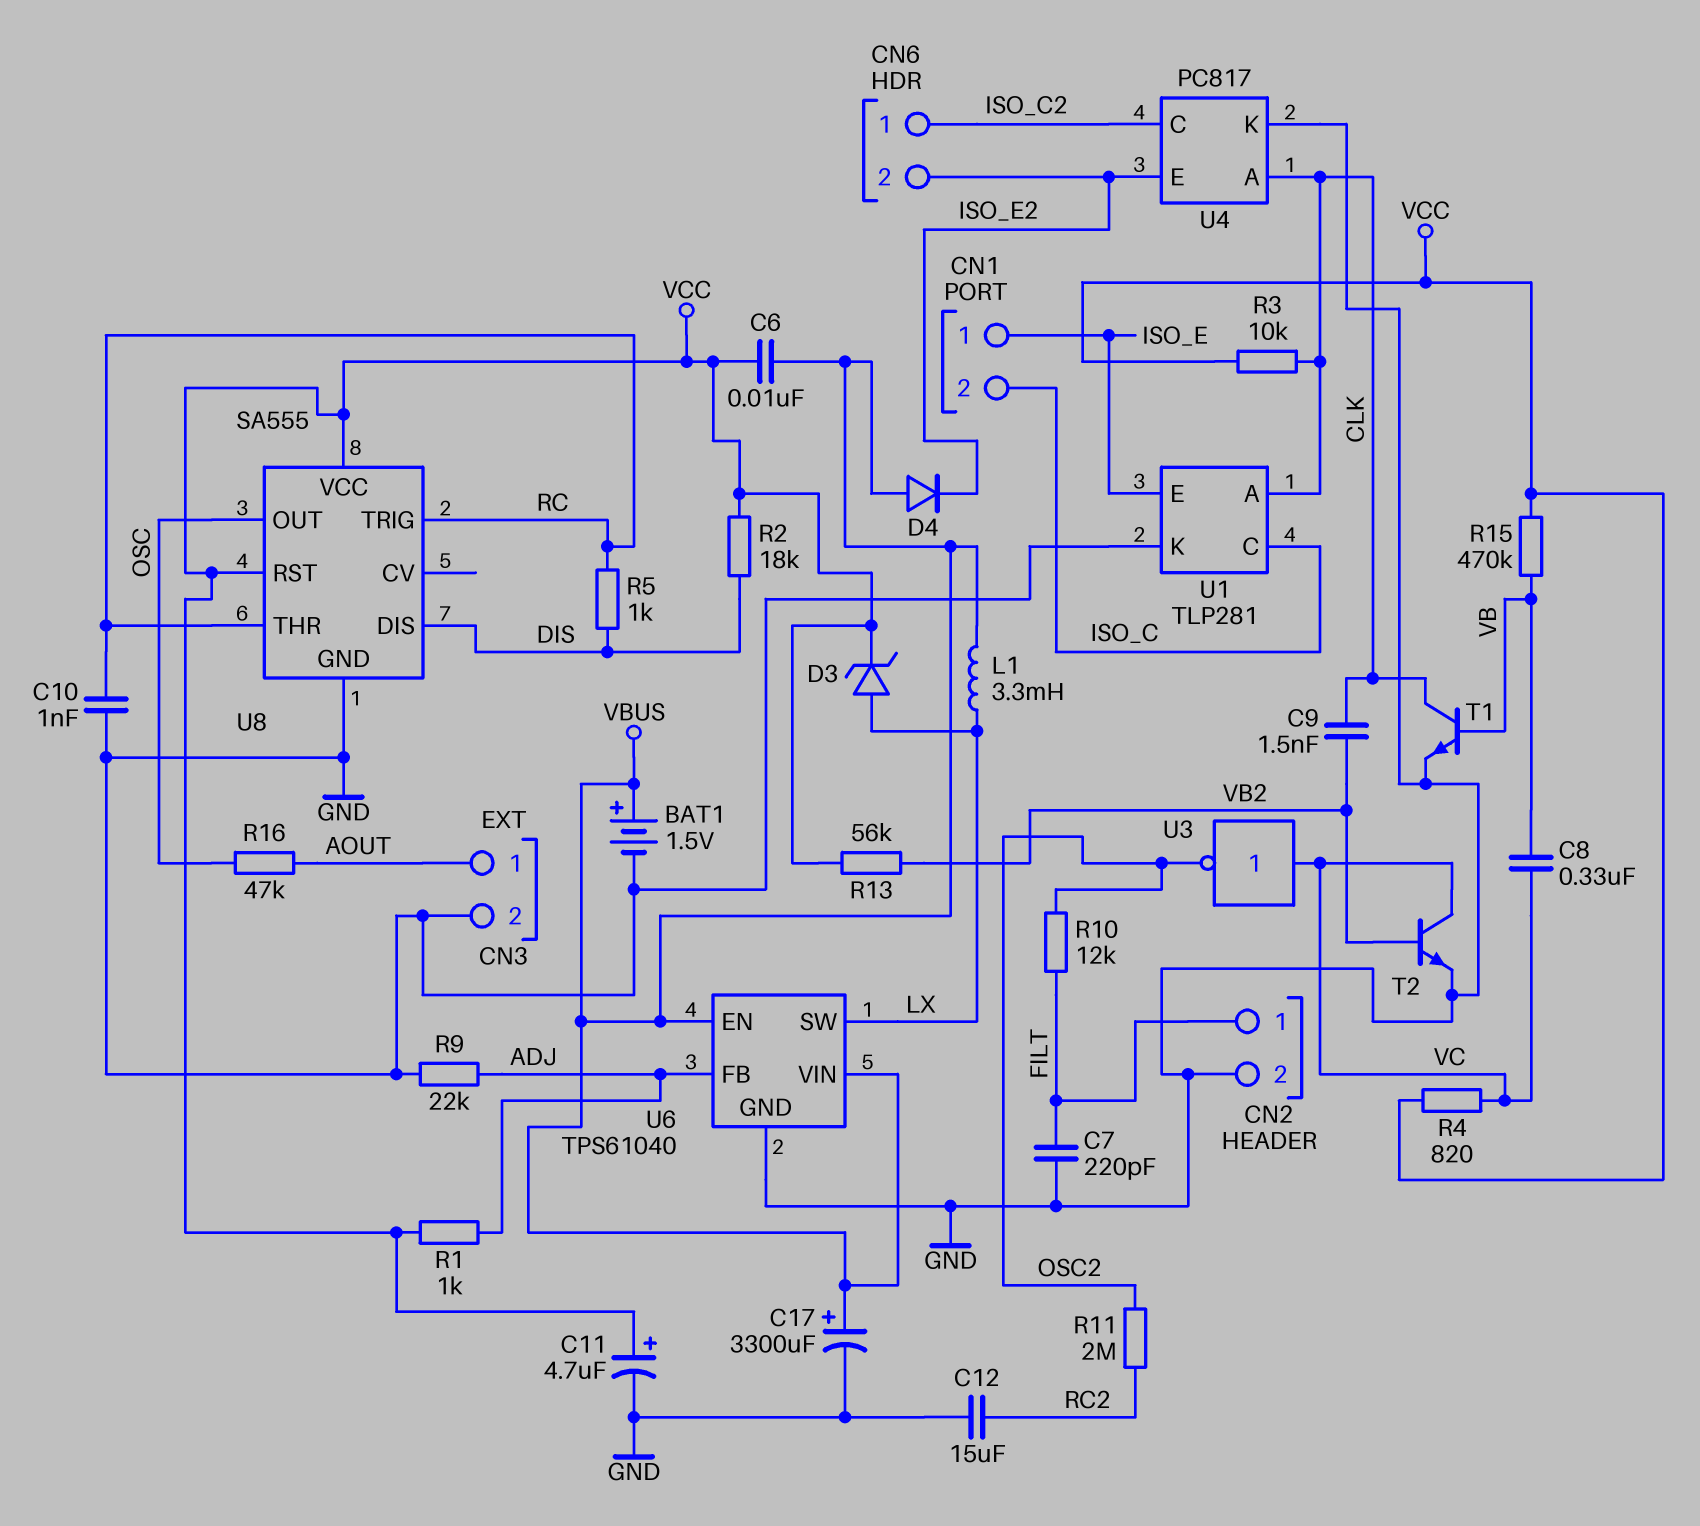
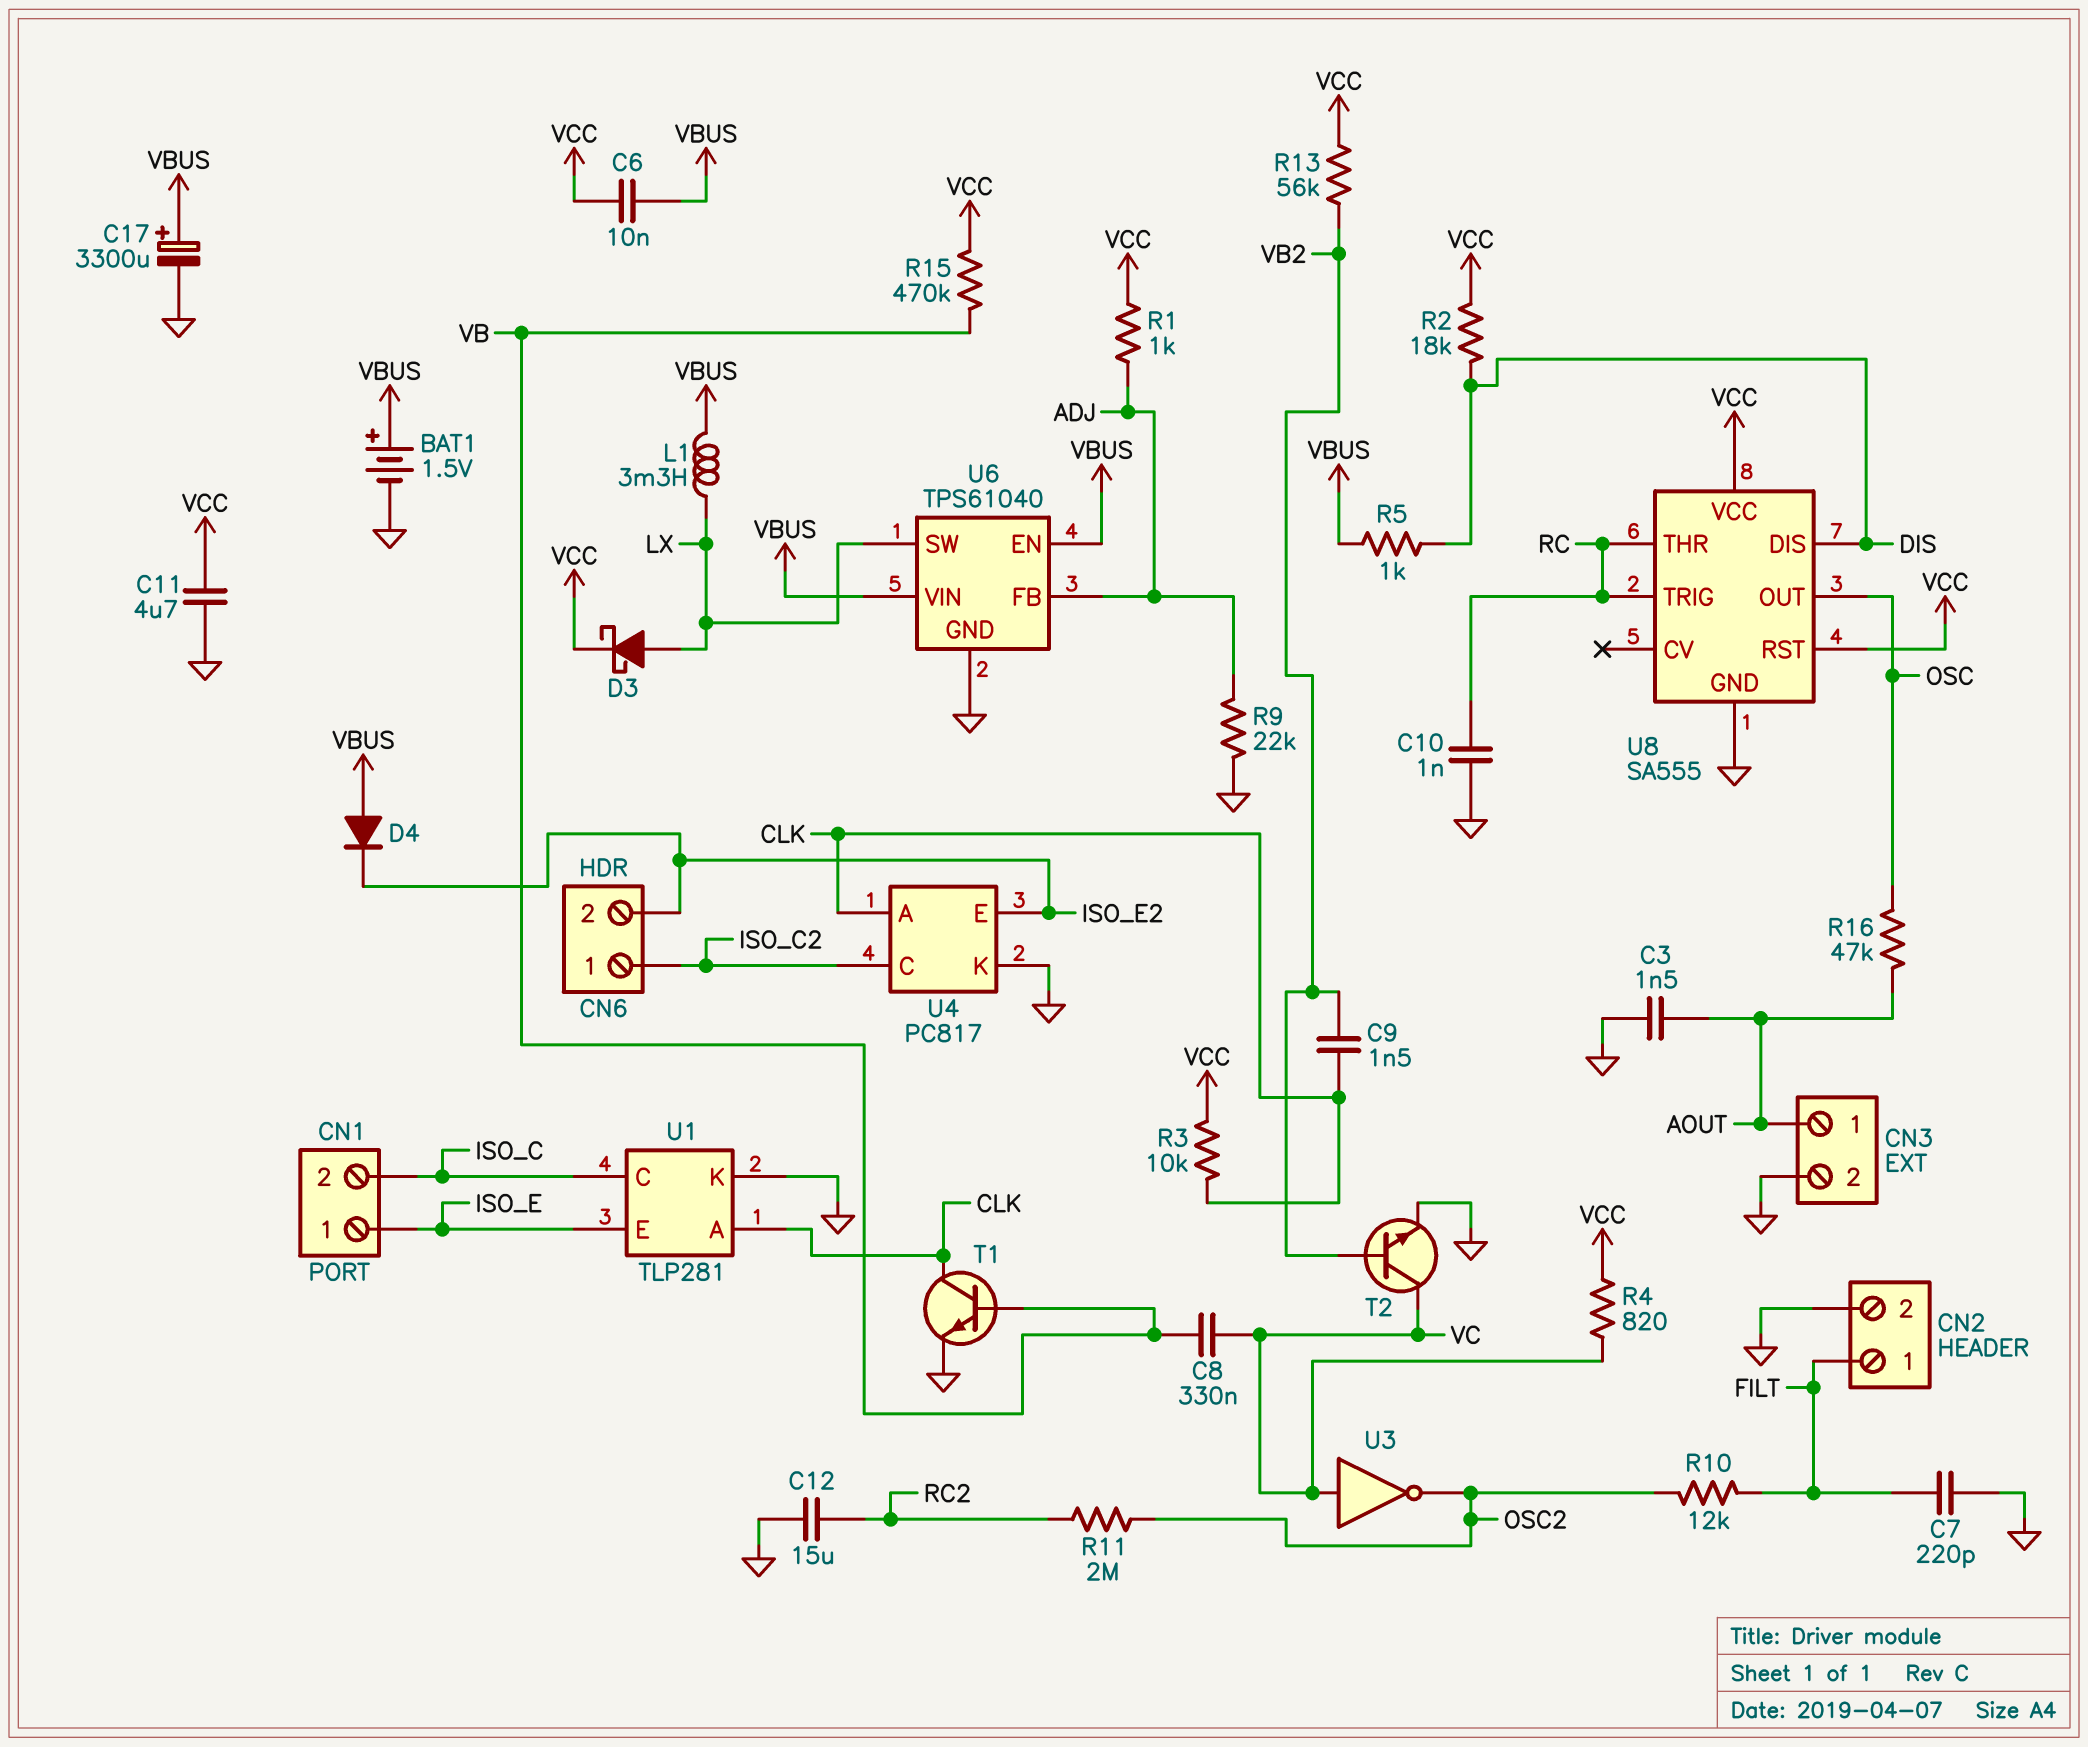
C3: none -> 1.5nF (AOUT, GND)
C11: 4.7uF (plus VCC, minus GND) -> 4.7uF (GND, VCC)
D3: zener (A LX, K VCC) -> schottky (A LX, K VCC)
R5: 1k (DIS, RC) -> 1k (DIS, VBUS)

